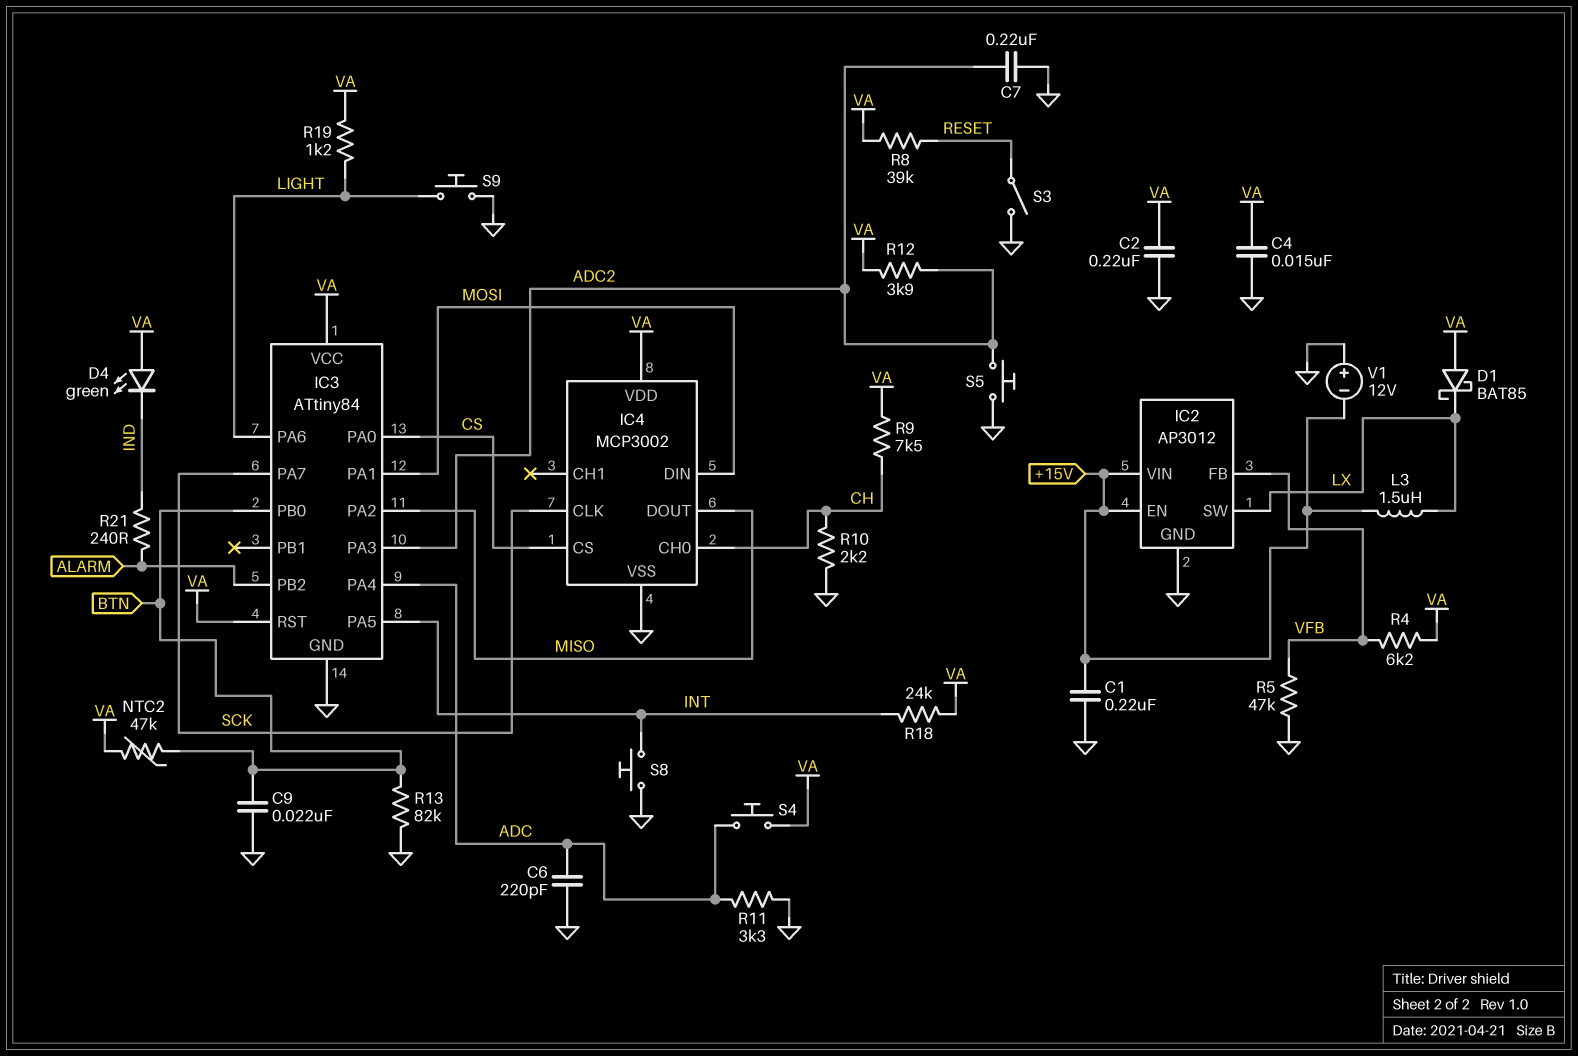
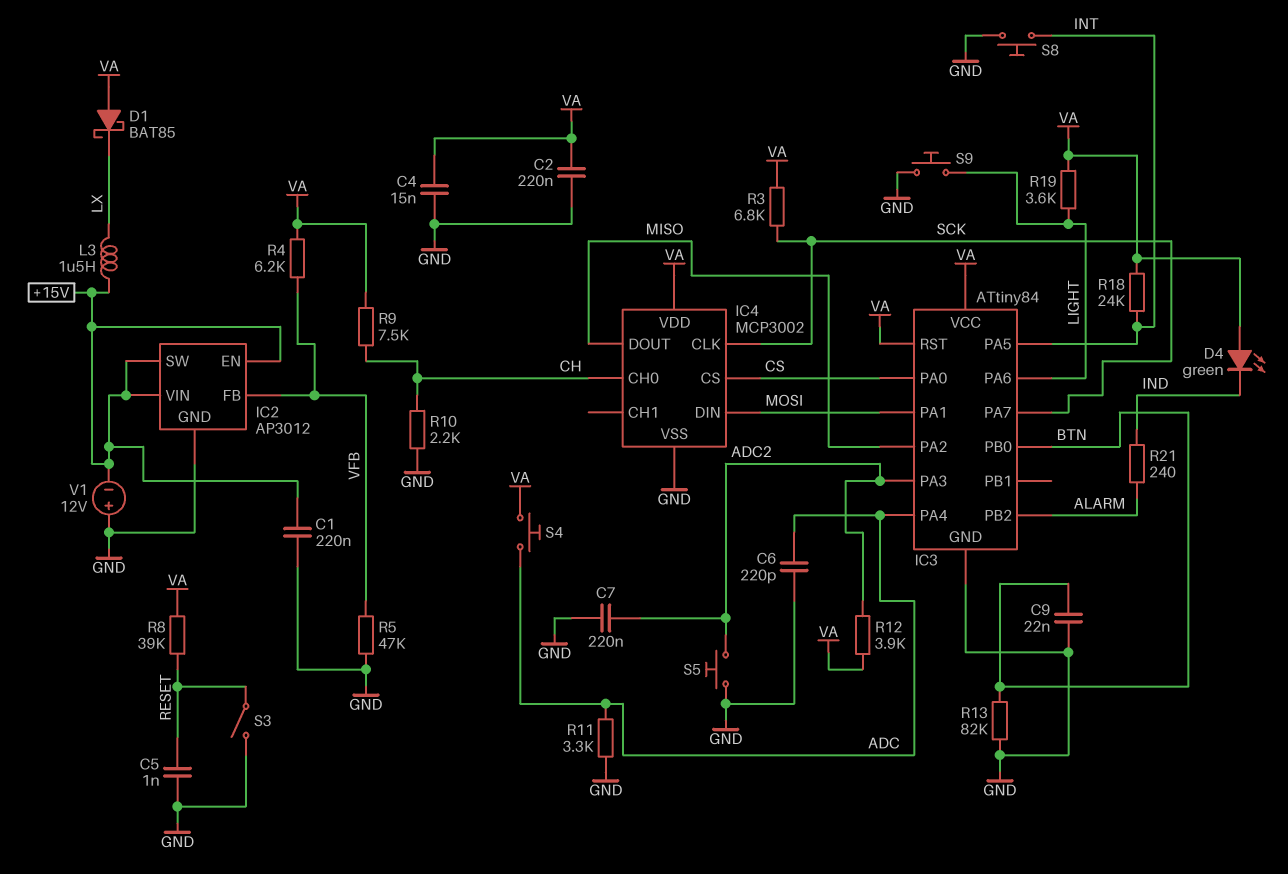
C5: none -> 1nF (GND, RESET)
IC2 pin SW: LX -> +15V
NTC2: 47k (BTN, VA) -> none
R3: none -> 6.8k (SCK, VA)
R19: 1.2k (LIGHT, VA) -> 3.6k (LIGHT, VA)

